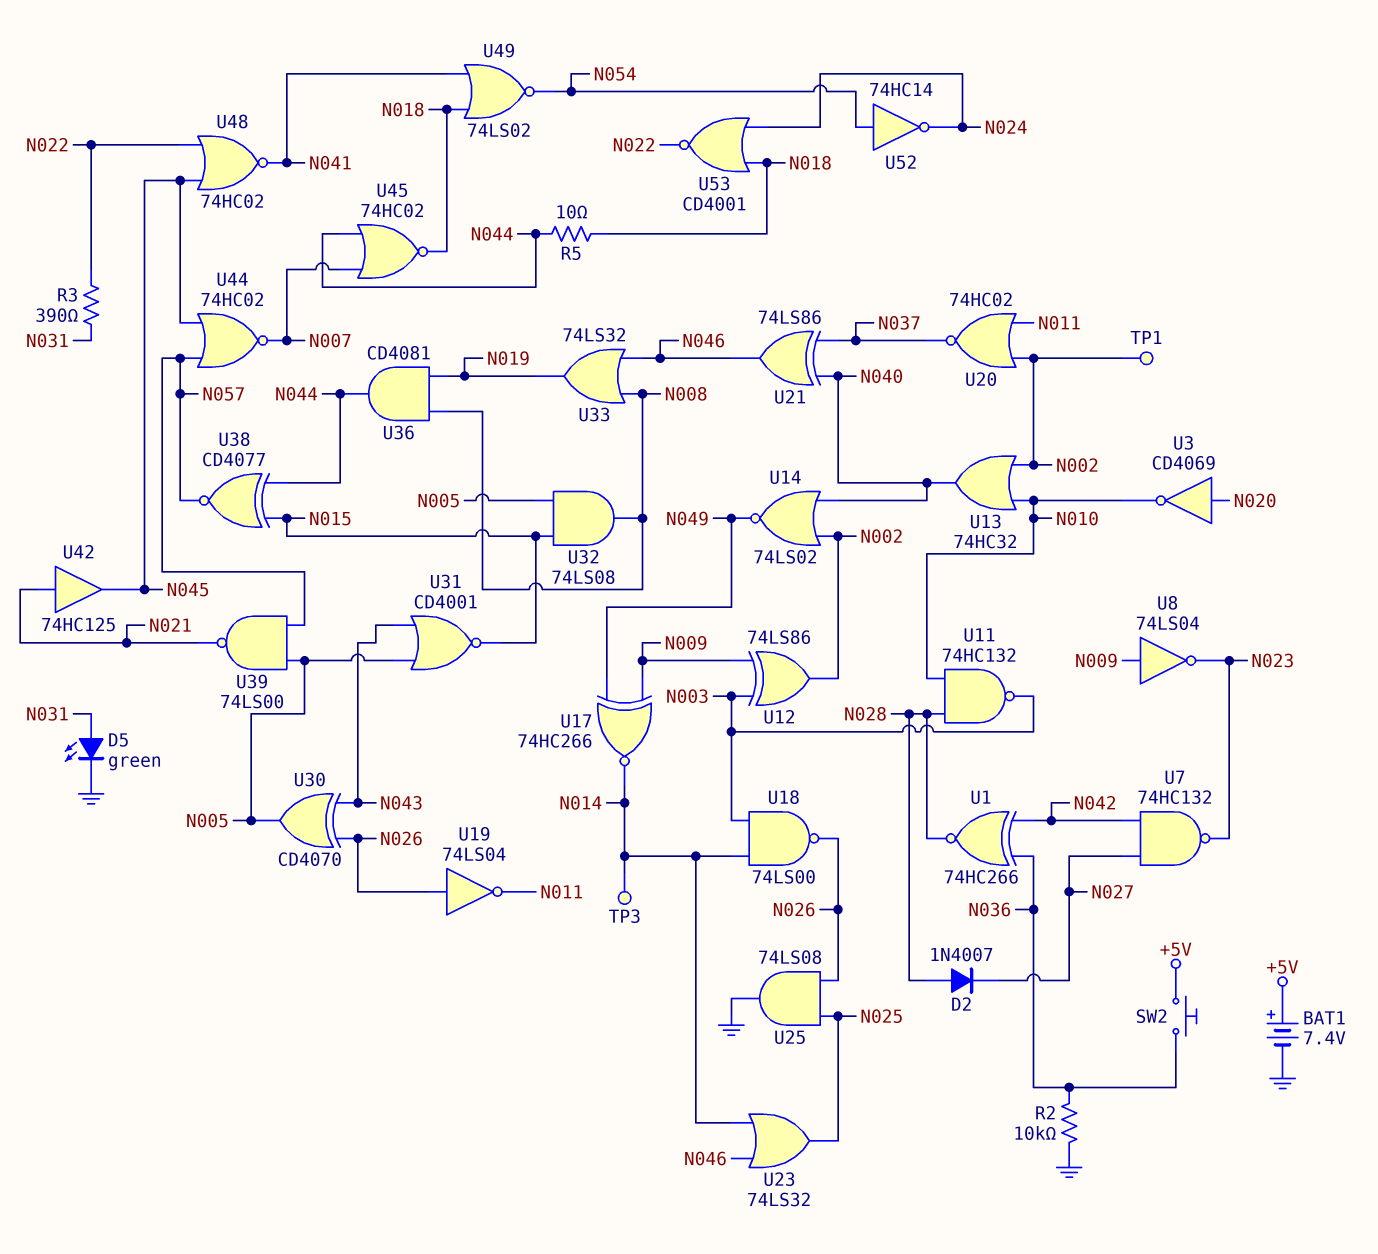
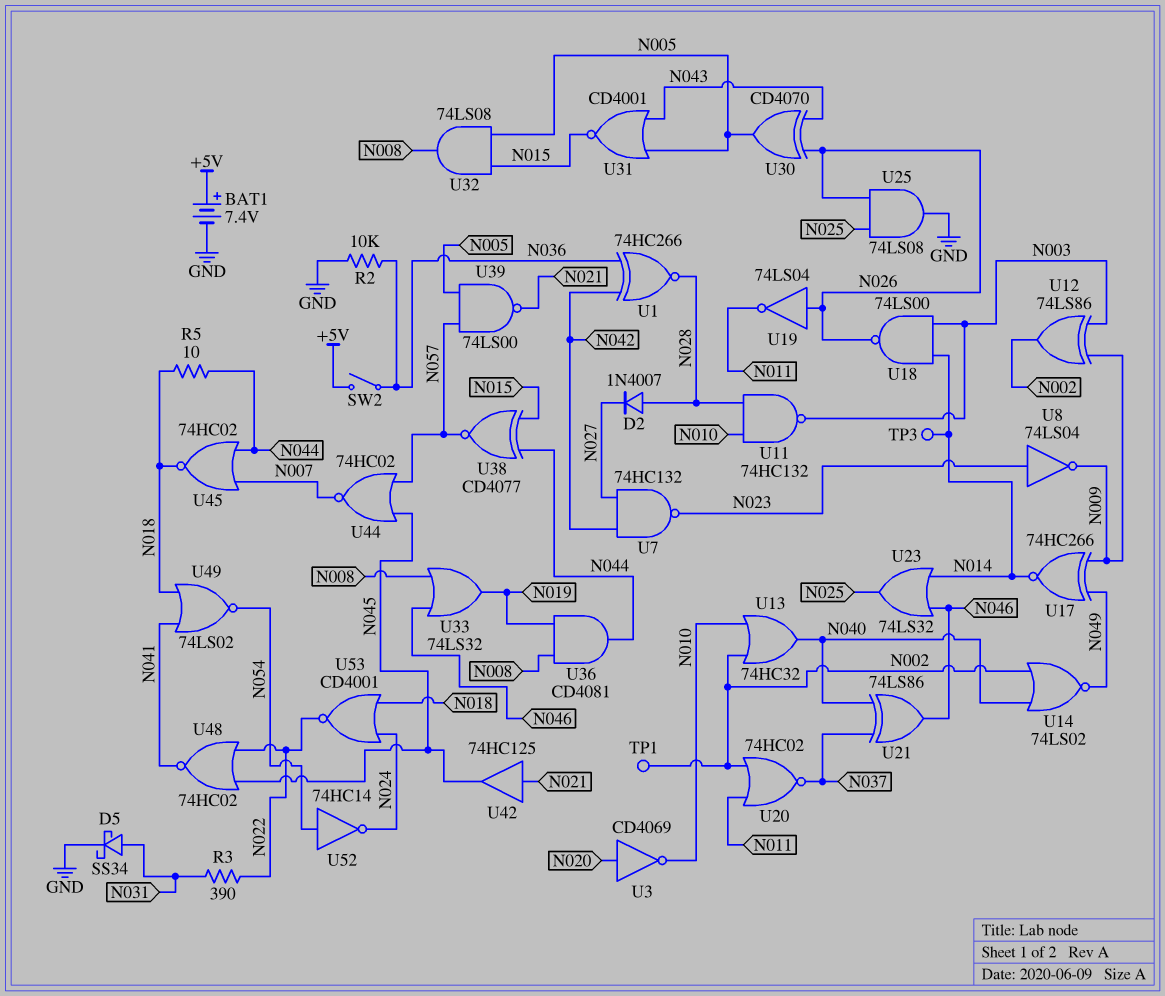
D5: LED green (A N031, K GND) -> schottky SS34 (A N031, K GND)
SW2: button (+5V, N036) -> switch (+5V, N036)
U8: NOT 74LS04 (in N009, out N023) -> NOT 74LS04 (in N023, out N009)

